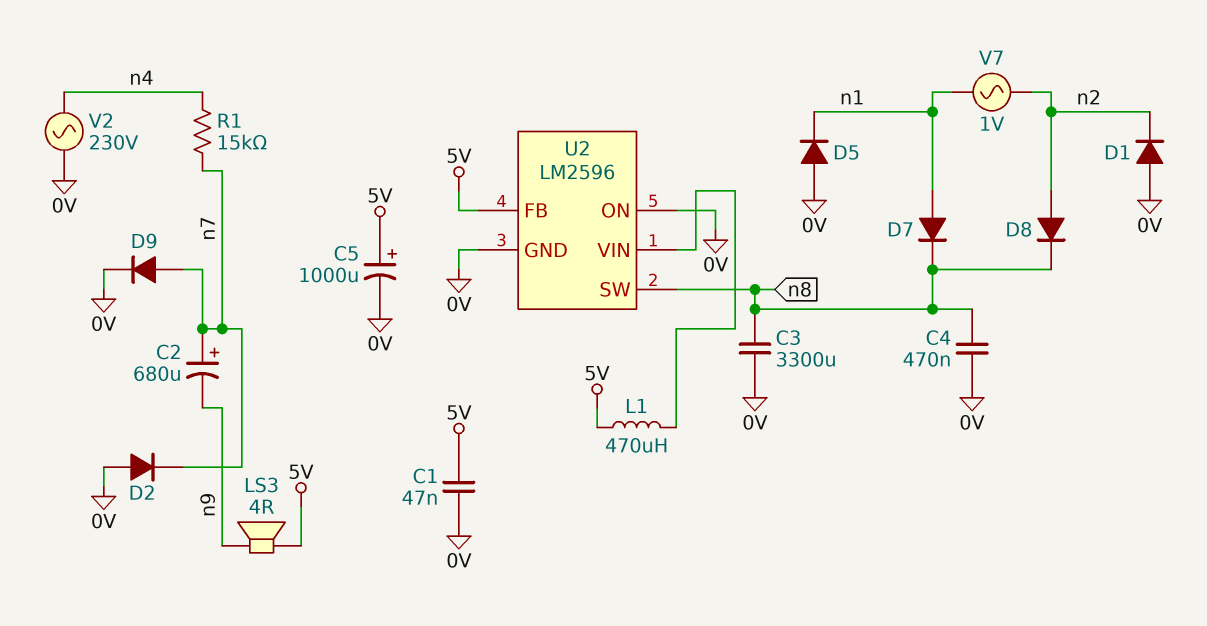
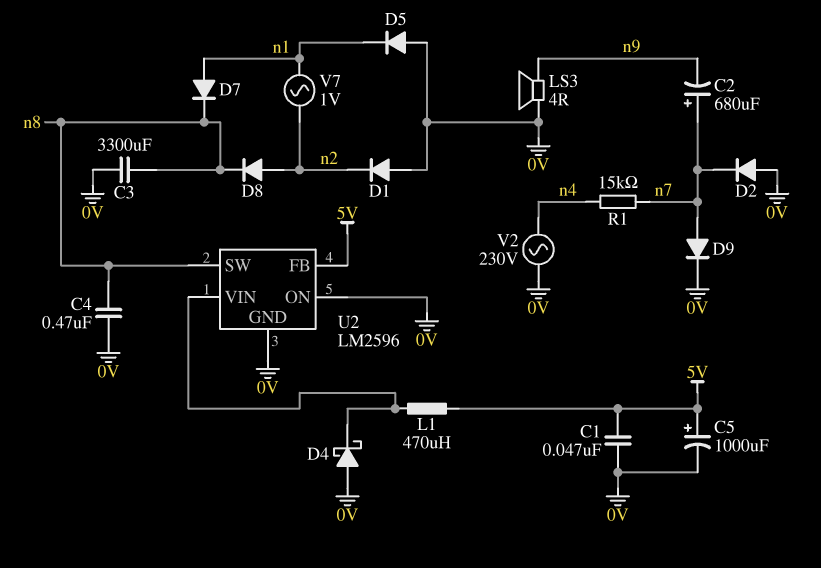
D4: none -> schottky (A 0V, K U2/VIN)
LS3: speaker 4R (5V, n9) -> speaker 4R (0V, n9)

